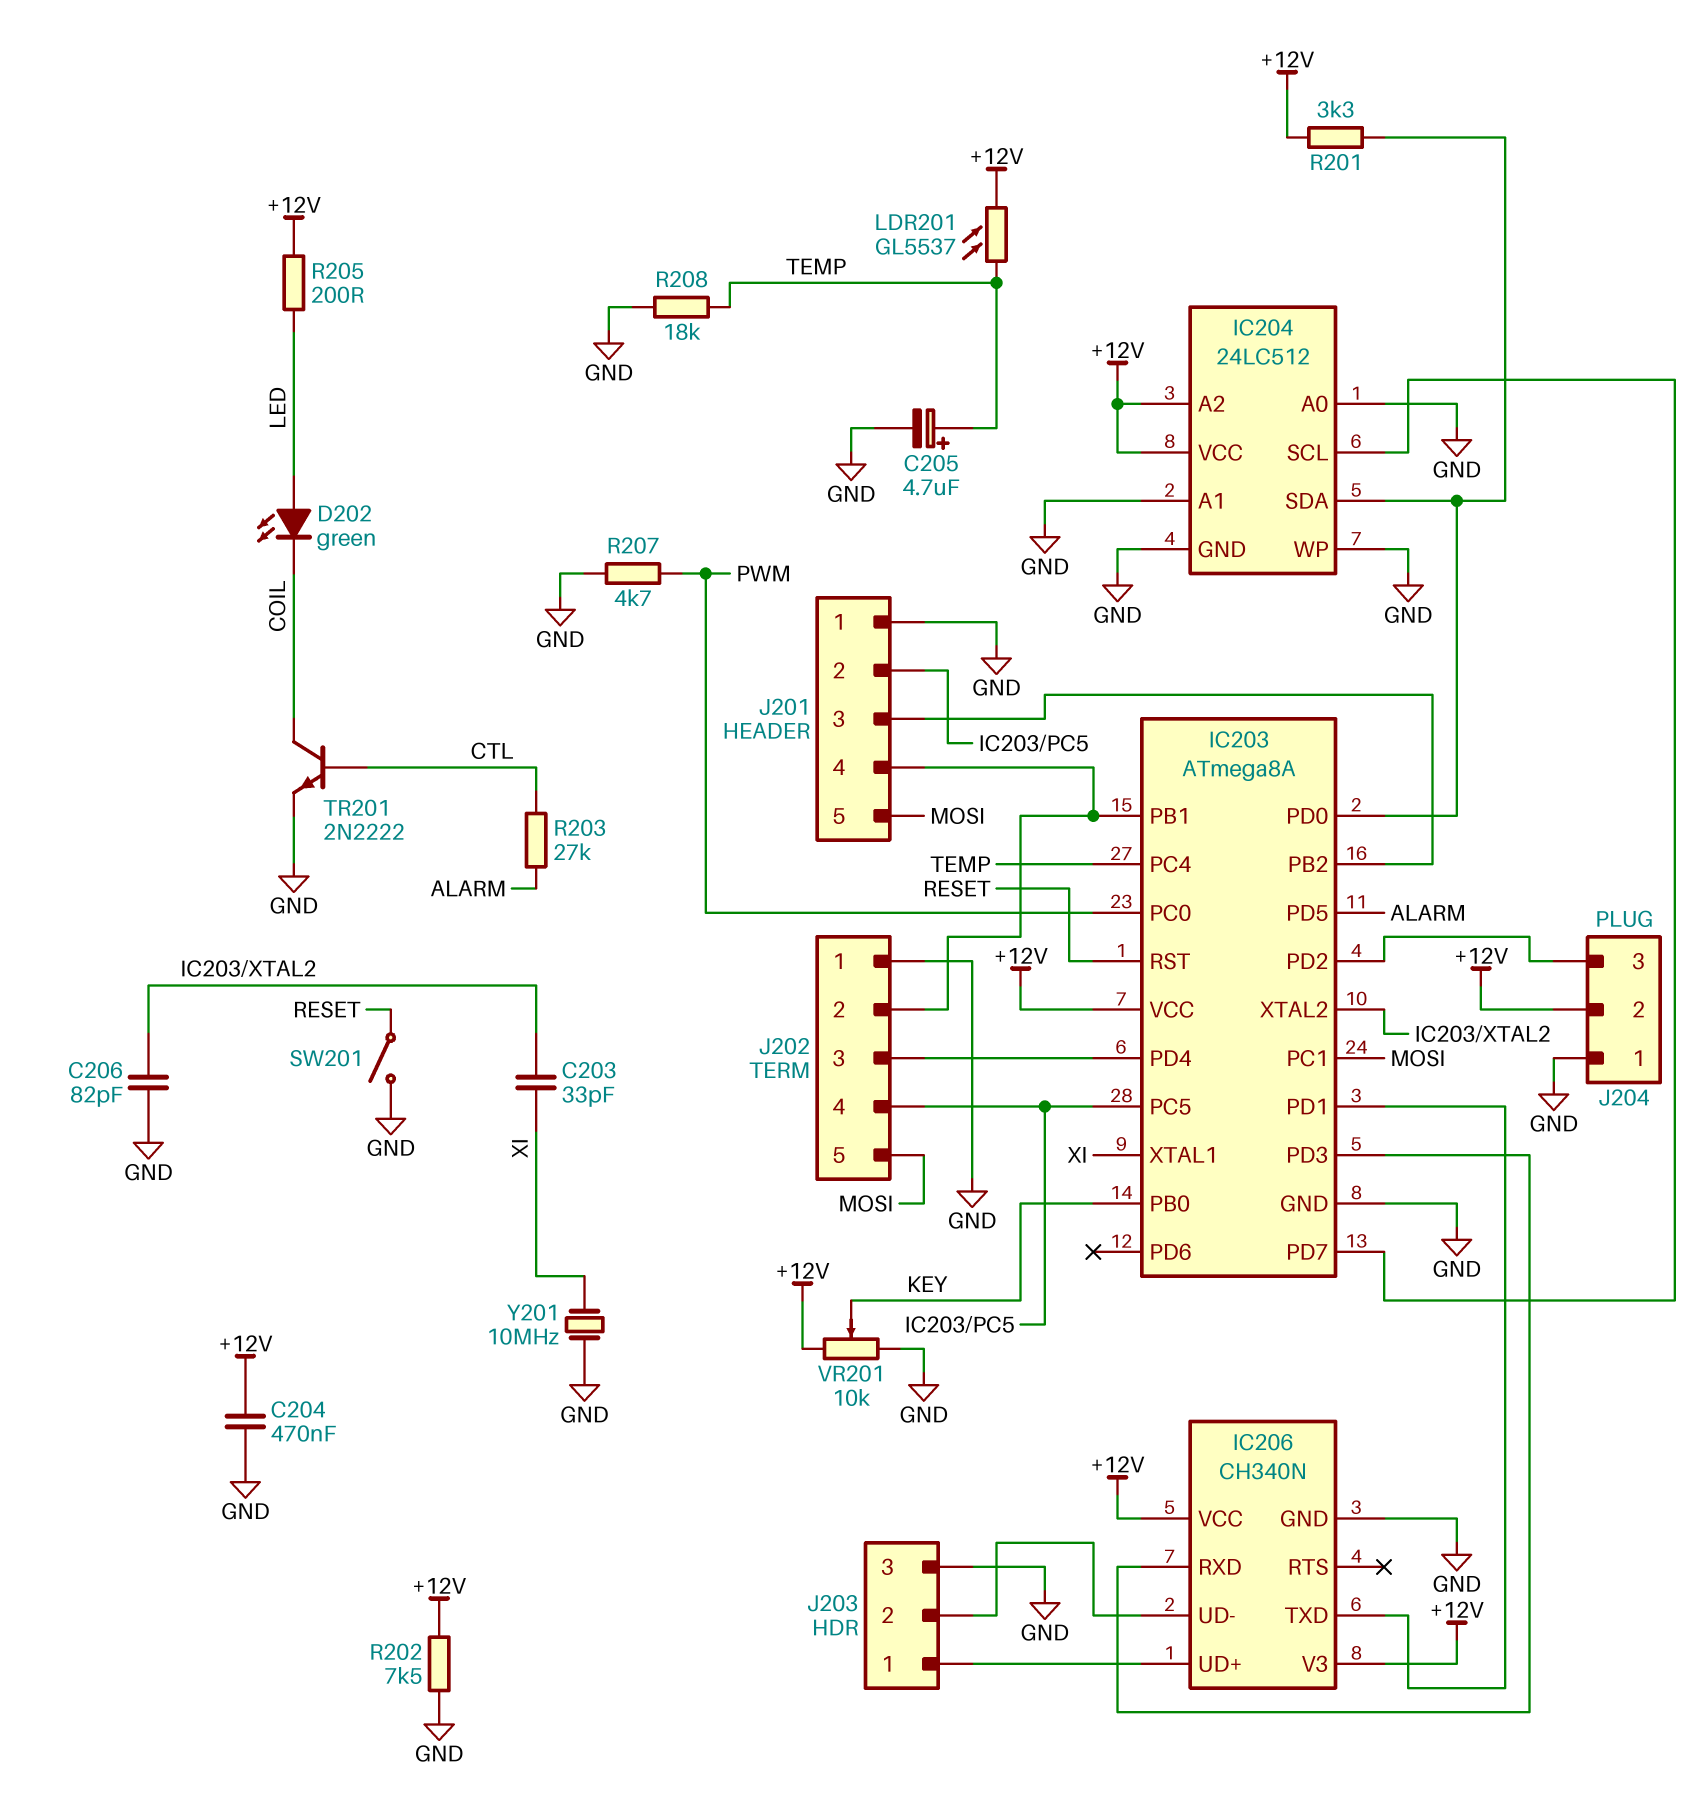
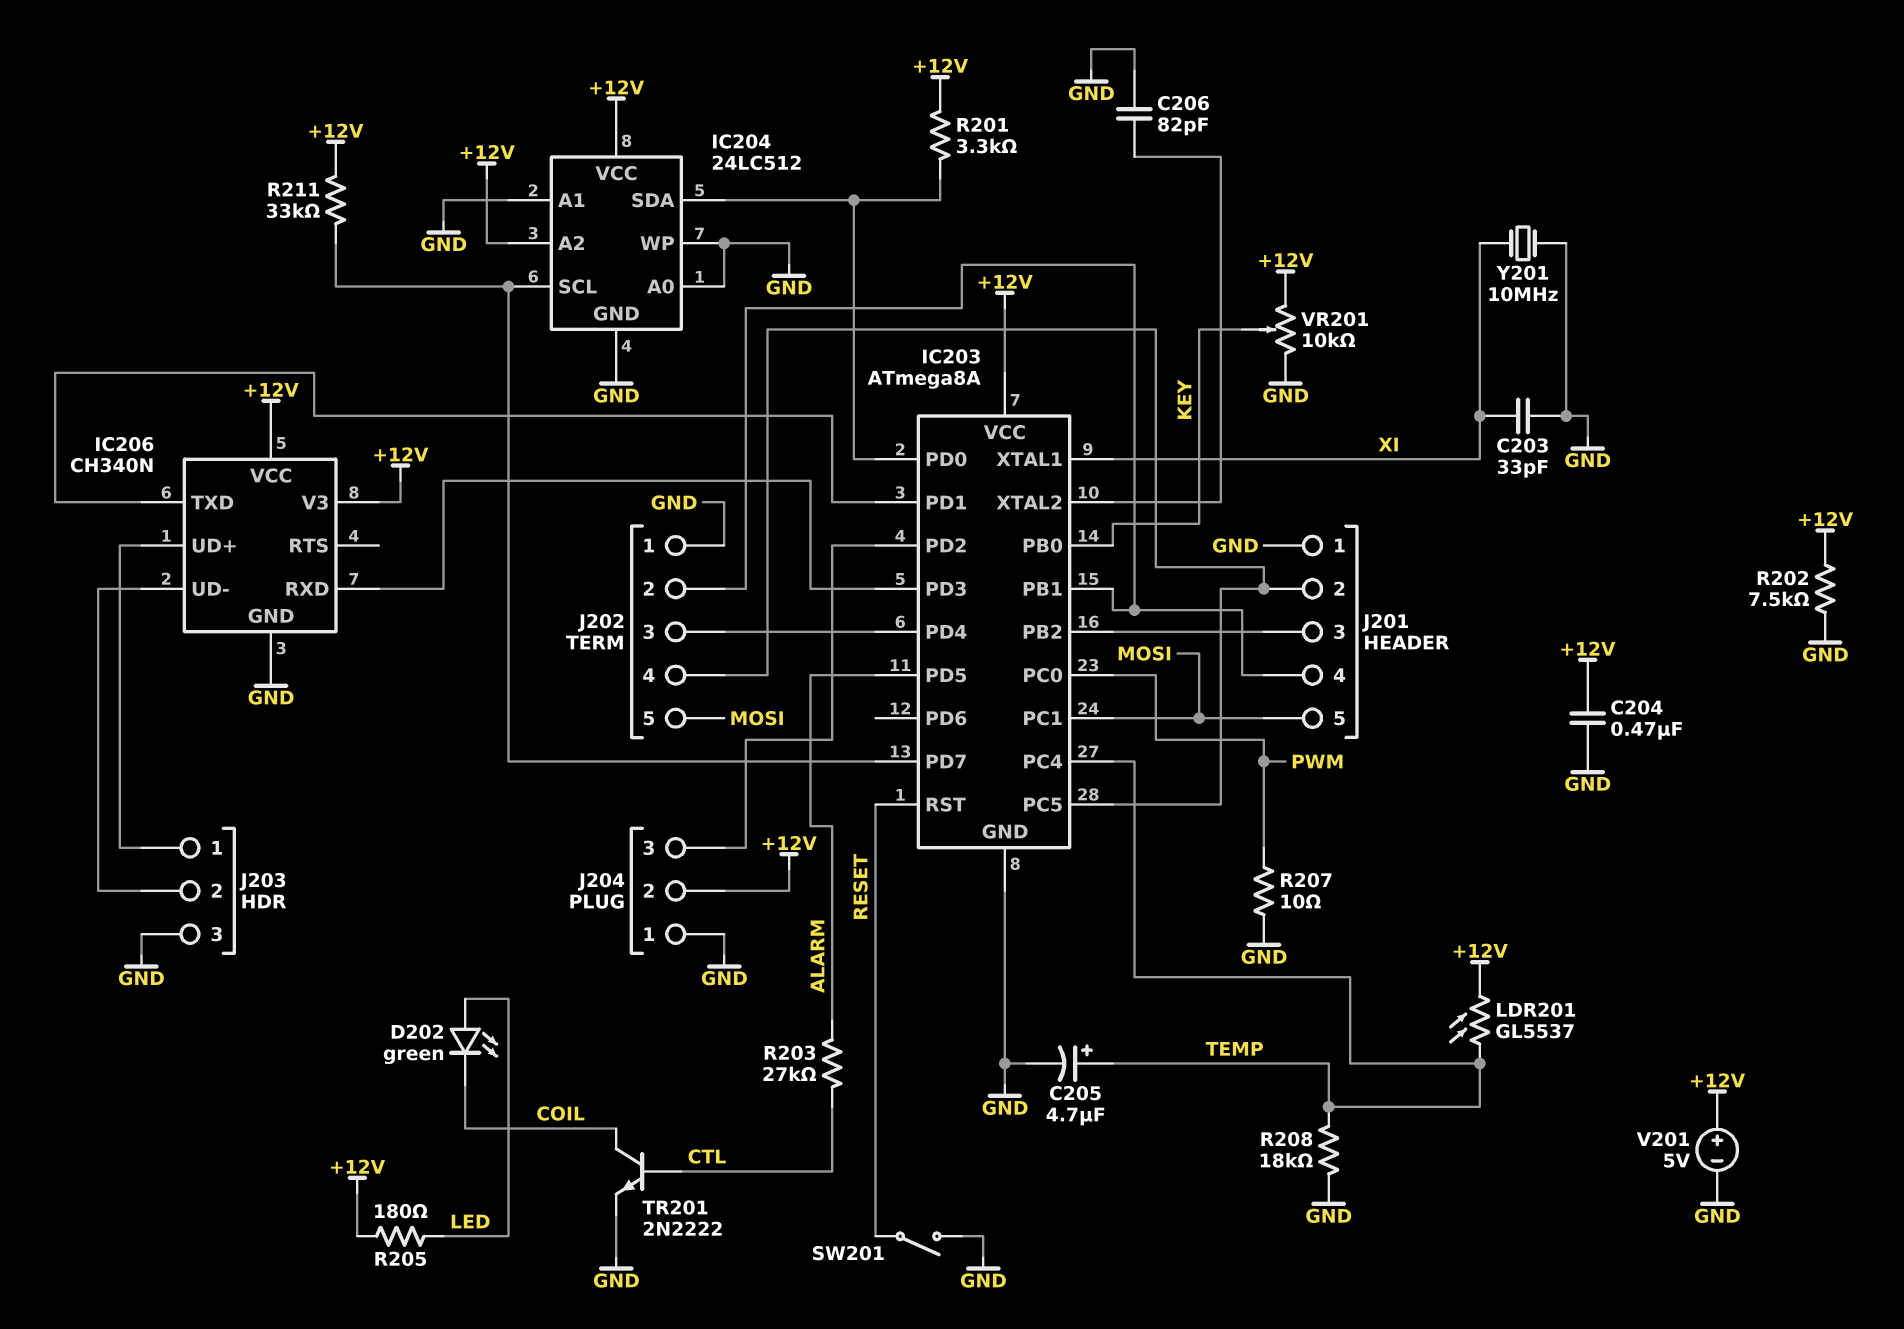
C203: 33pF (IC203/XTAL2, XI) -> 33pF (GND, XI)
R205: 200 (+12V, LED) -> 180 (+12V, LED)
R207: 4.7k (GND, PWM) -> 10 (GND, PWM)
R211: none -> 33k (+12V, IC203/PD7)
V201: none -> 5V (plus +12V, minus GND)

